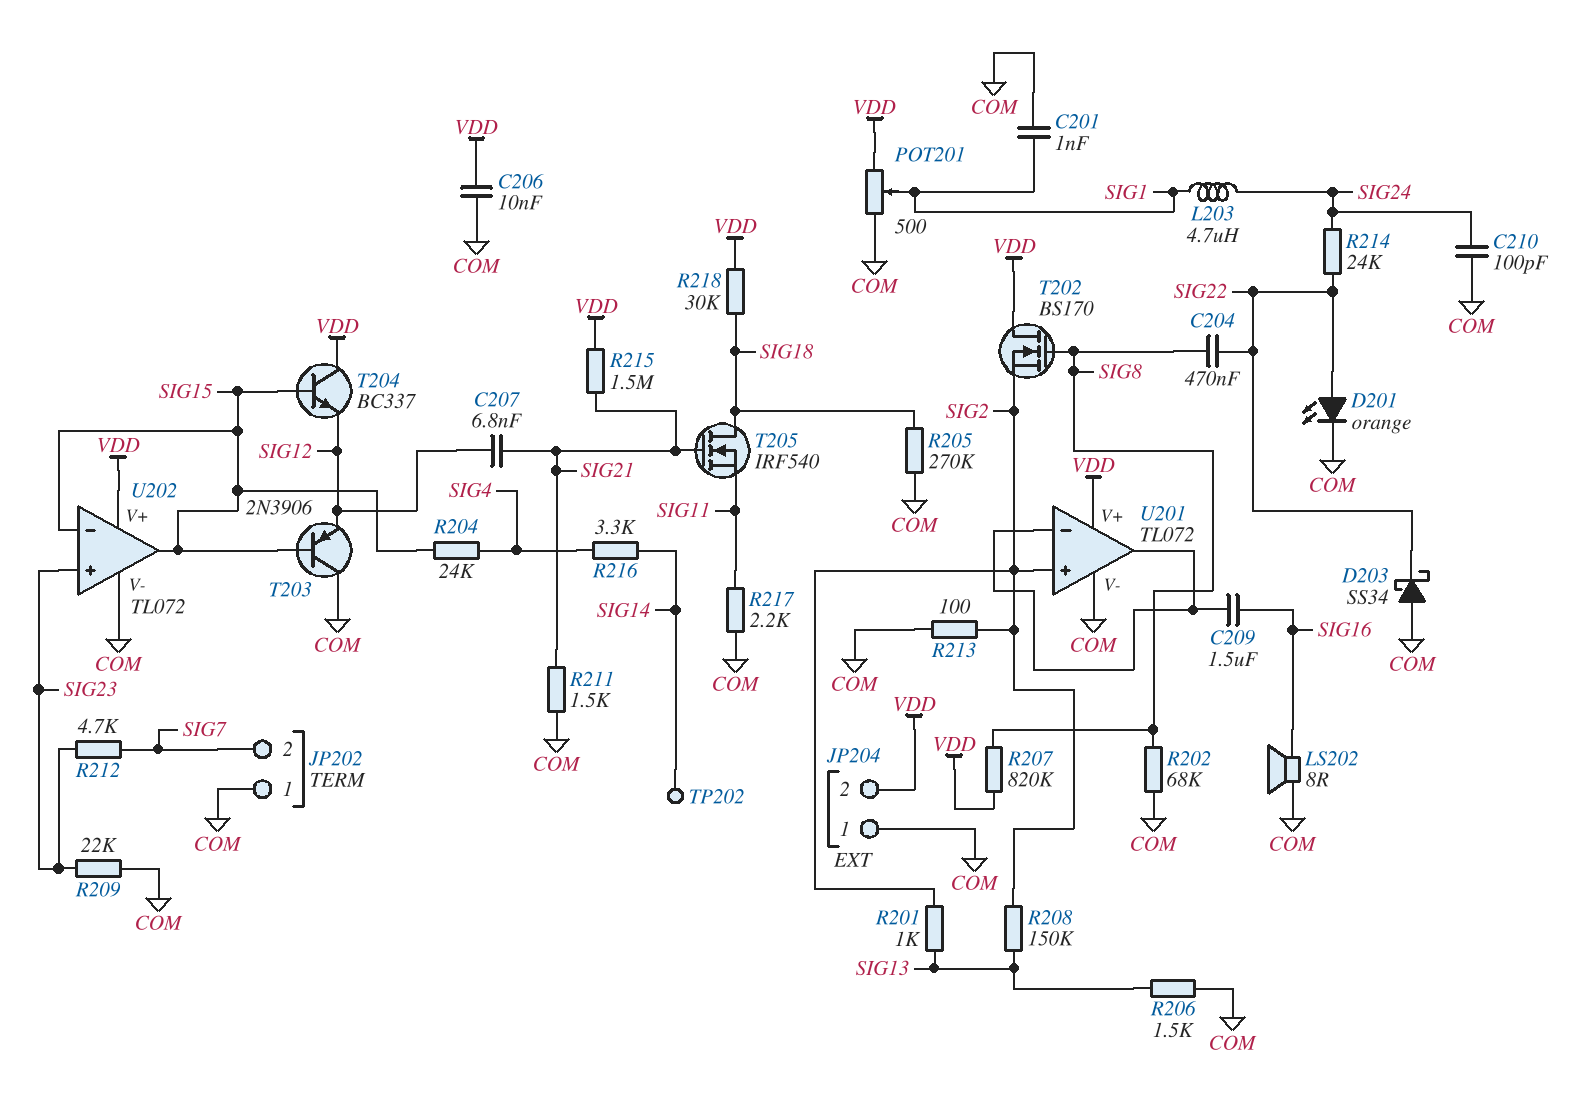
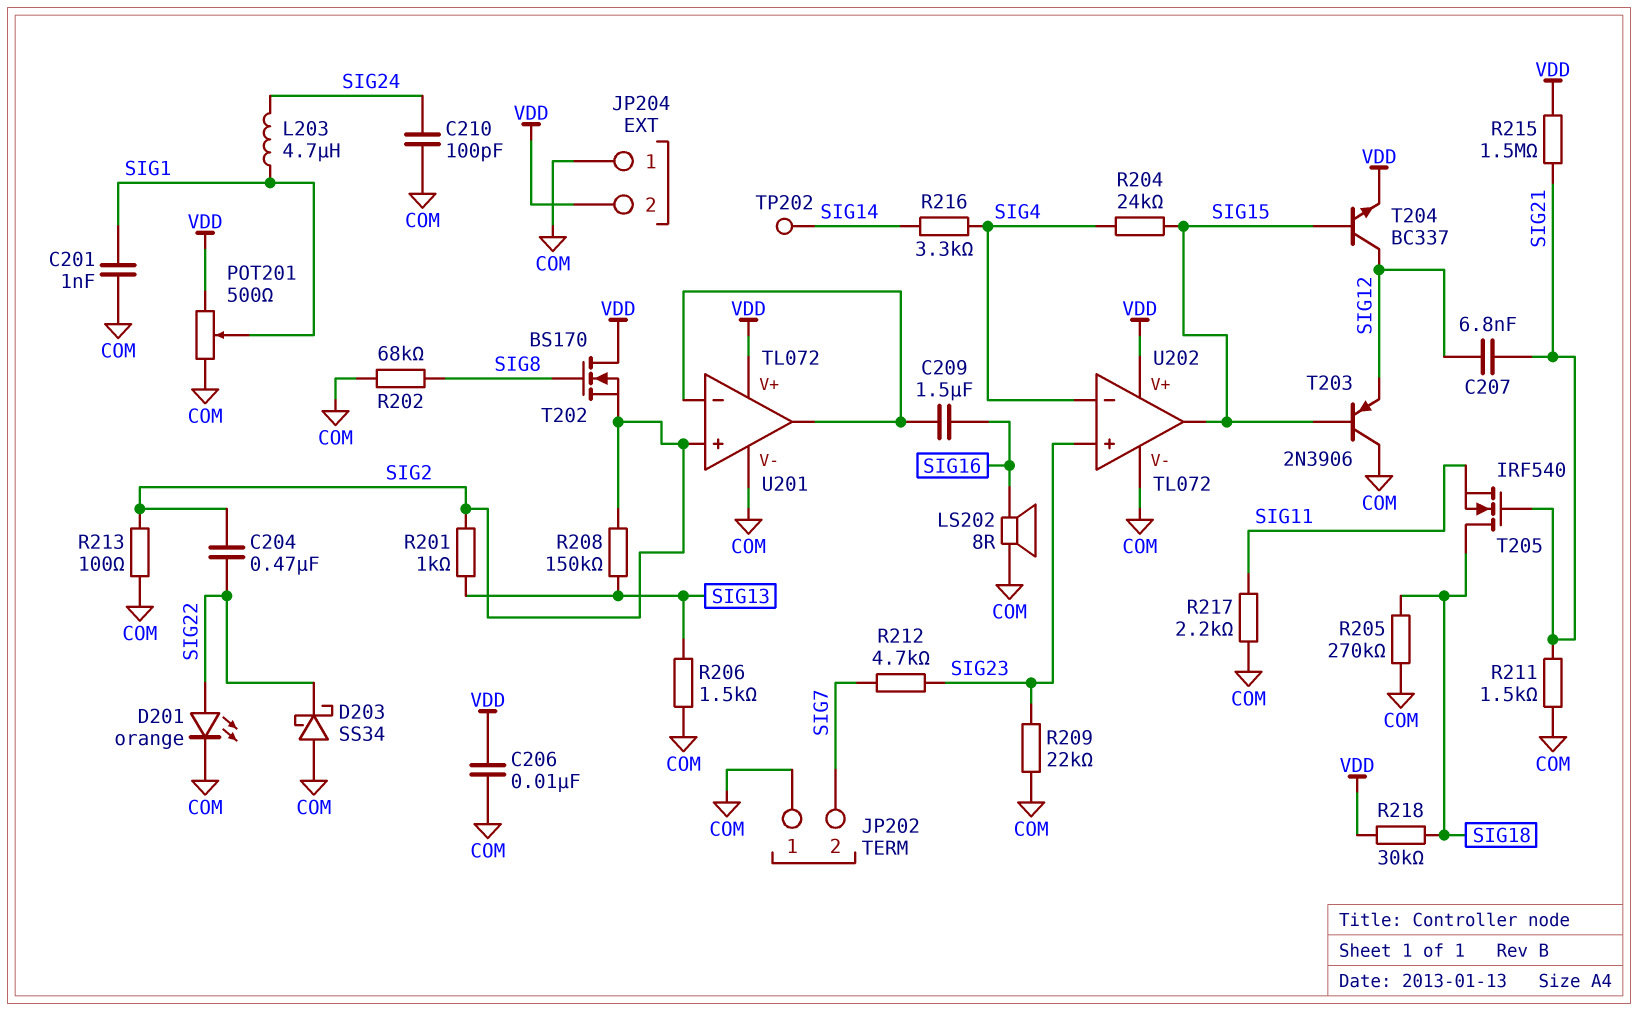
C204: 470nF (SIG8, SIG22) -> 470nF (SIG2, SIG22)
R207: 820k (SIG8, VDD) -> none
R214: 24k (SIG22, SIG24) -> none
T204: NPN BC337 (B SIG15, C VDD, E SIG12) -> NPN BC337 (B SIG15, C SIG12, E VDD)
U202 pin in-: SIG15 -> SIG4

